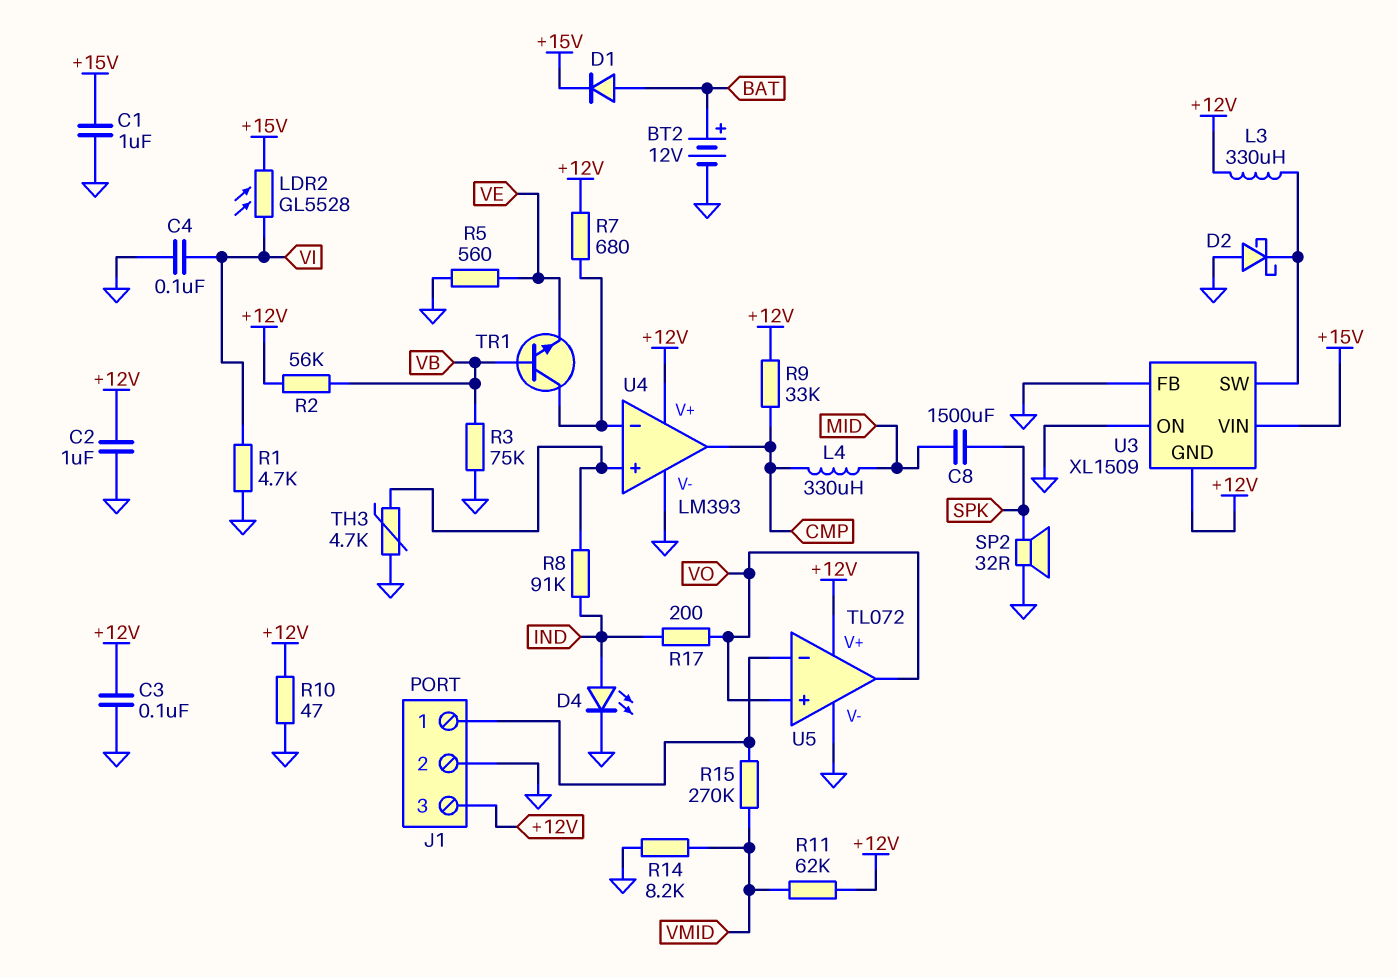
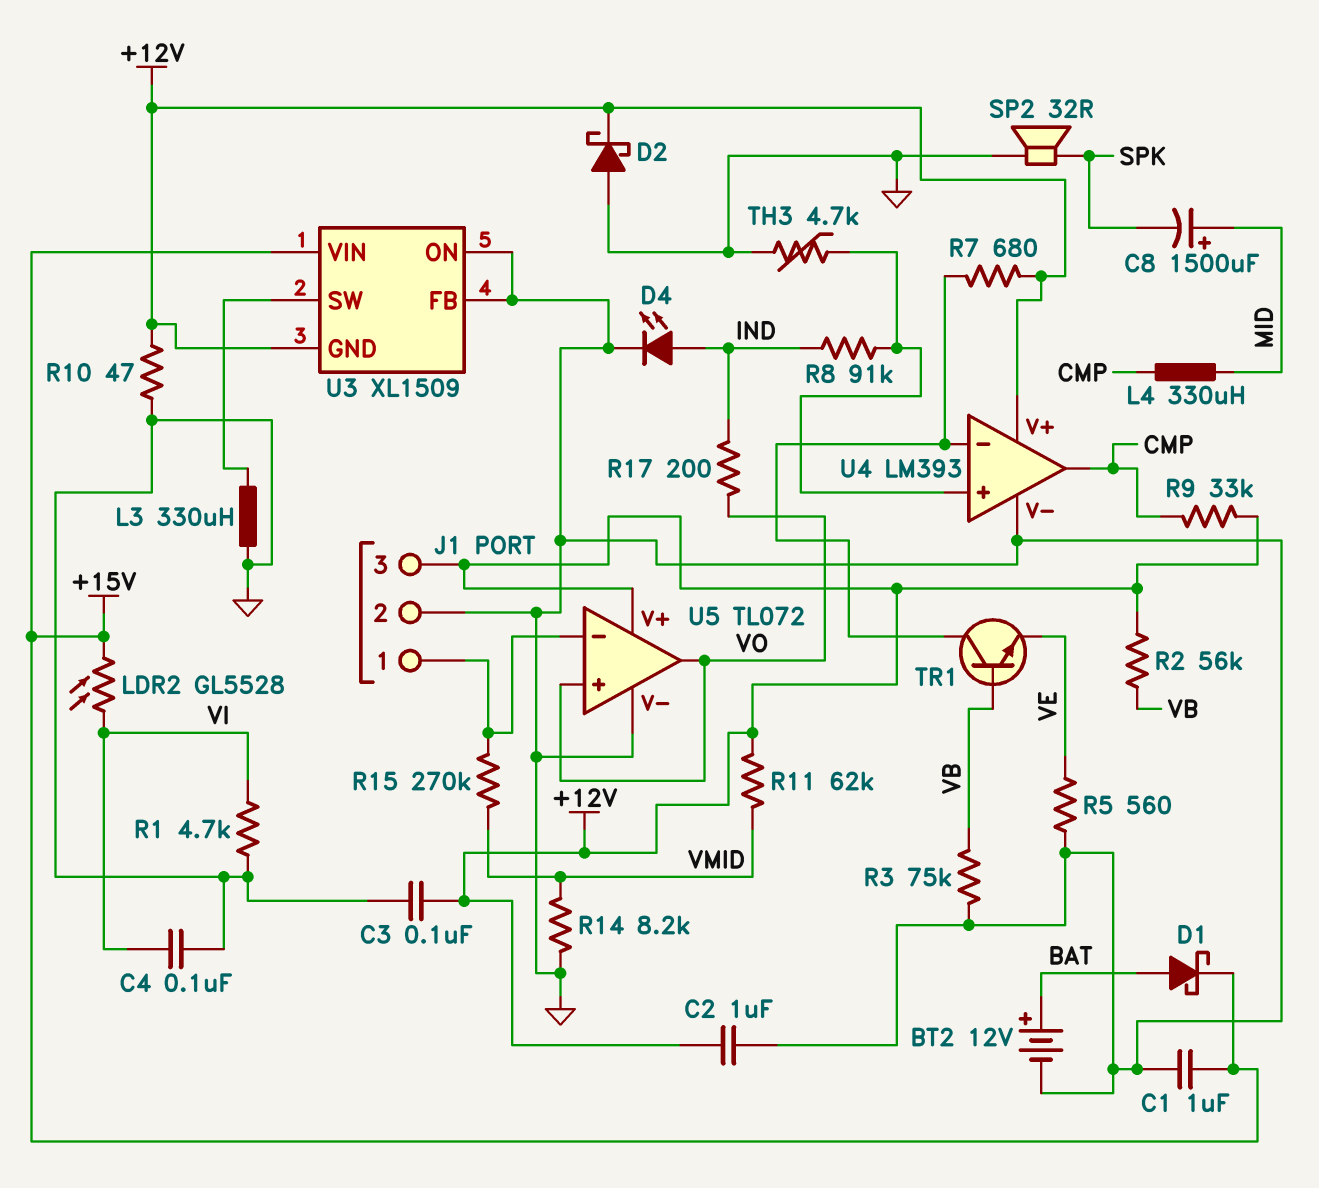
C8: 1500uF (MID, SPK) -> 1500uF (plus MID, minus SPK)
D1: diode (A BAT, K +15V) -> schottky (A BAT, K +15V)
D2: schottky (A GND, K U3/SW) -> schottky (A GND, K +12V)
L3: 330uH (+12V, U3/SW) -> 330uH (GND, U3/SW)

